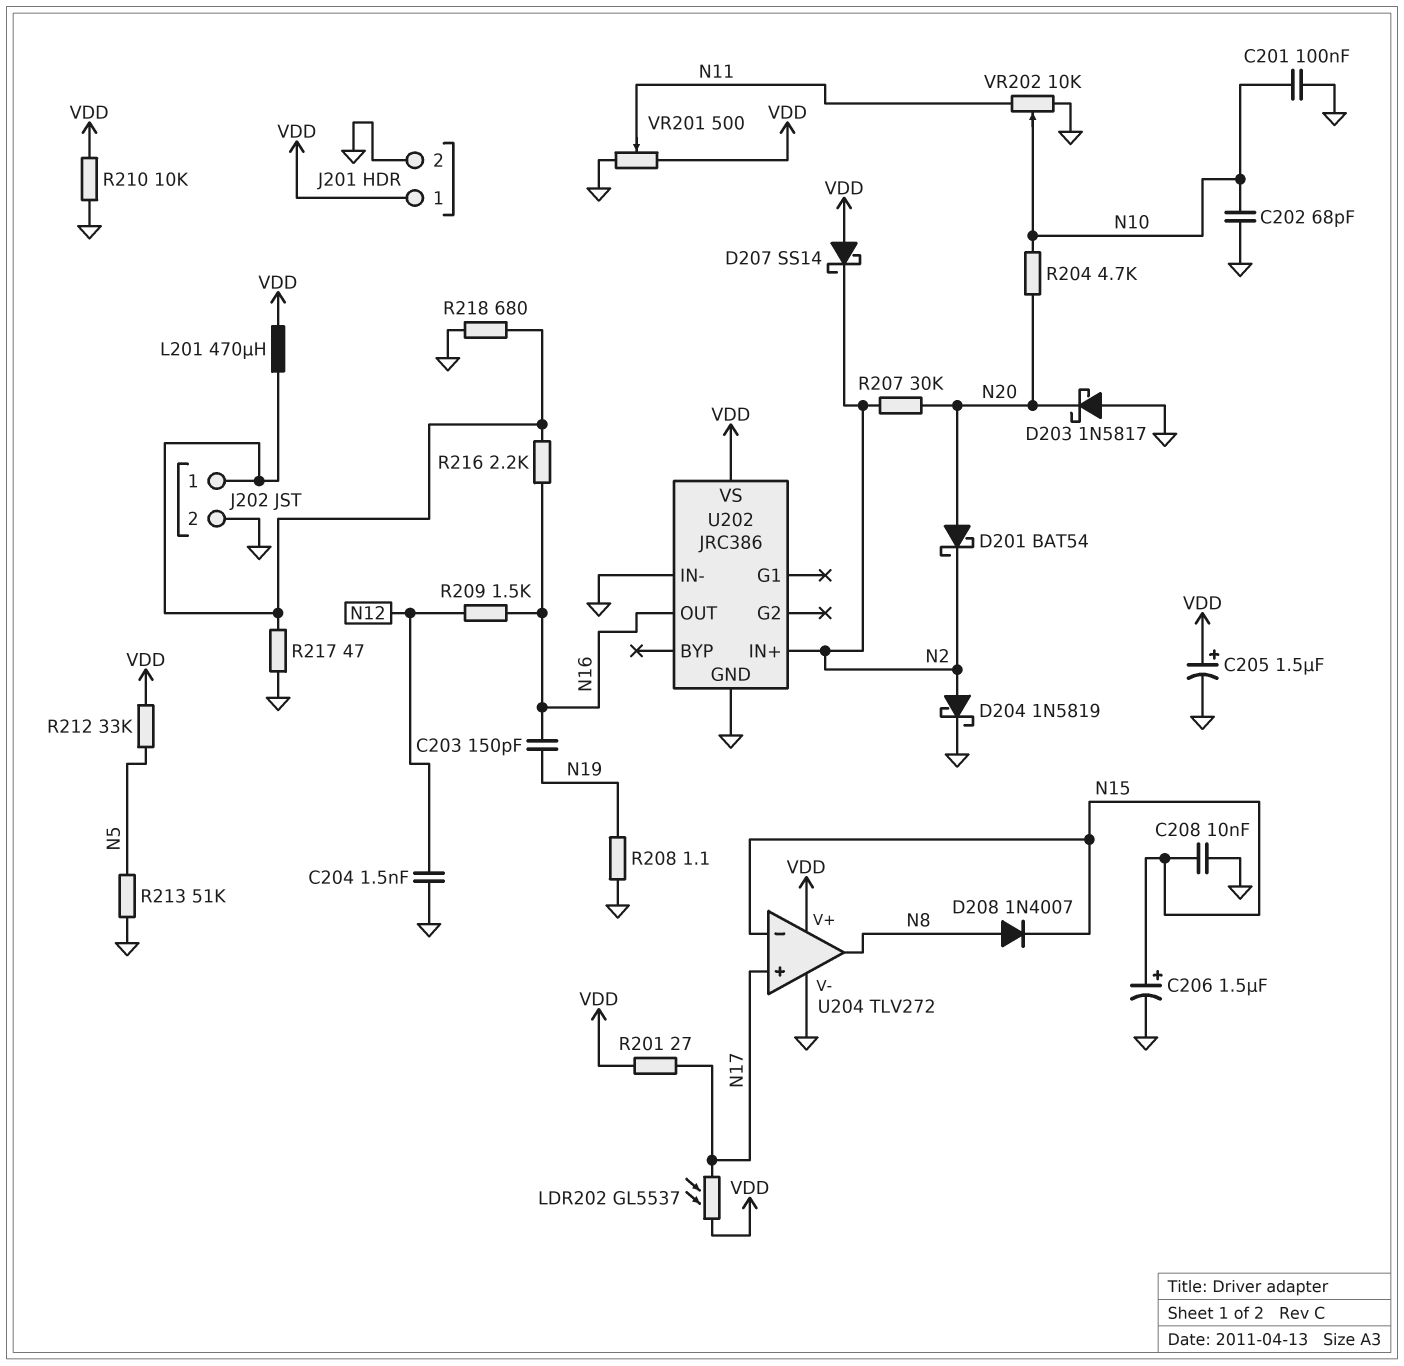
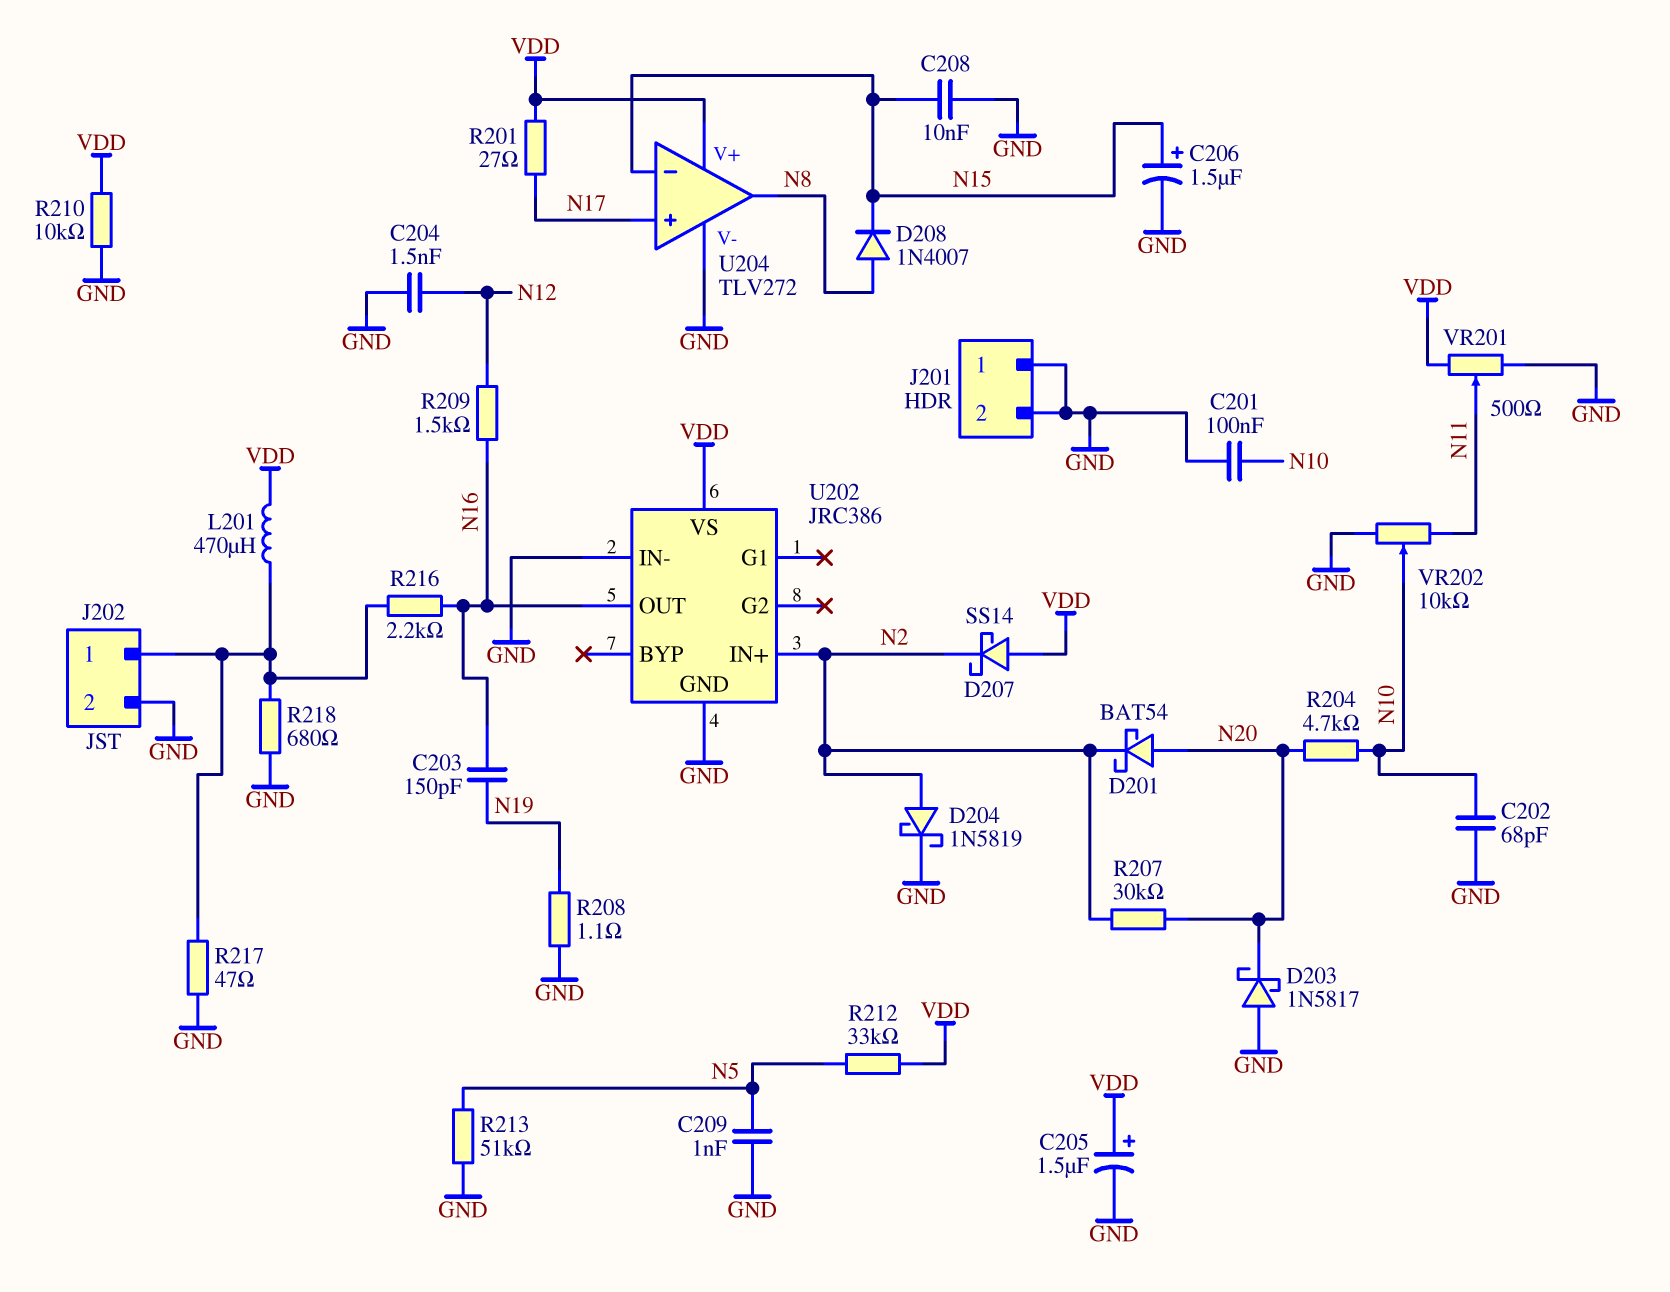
C209: none -> 1nF (GND, N5)
J201 pin 1: VDD -> GND
LDR202: GL5537 (N17, VDD) -> none

